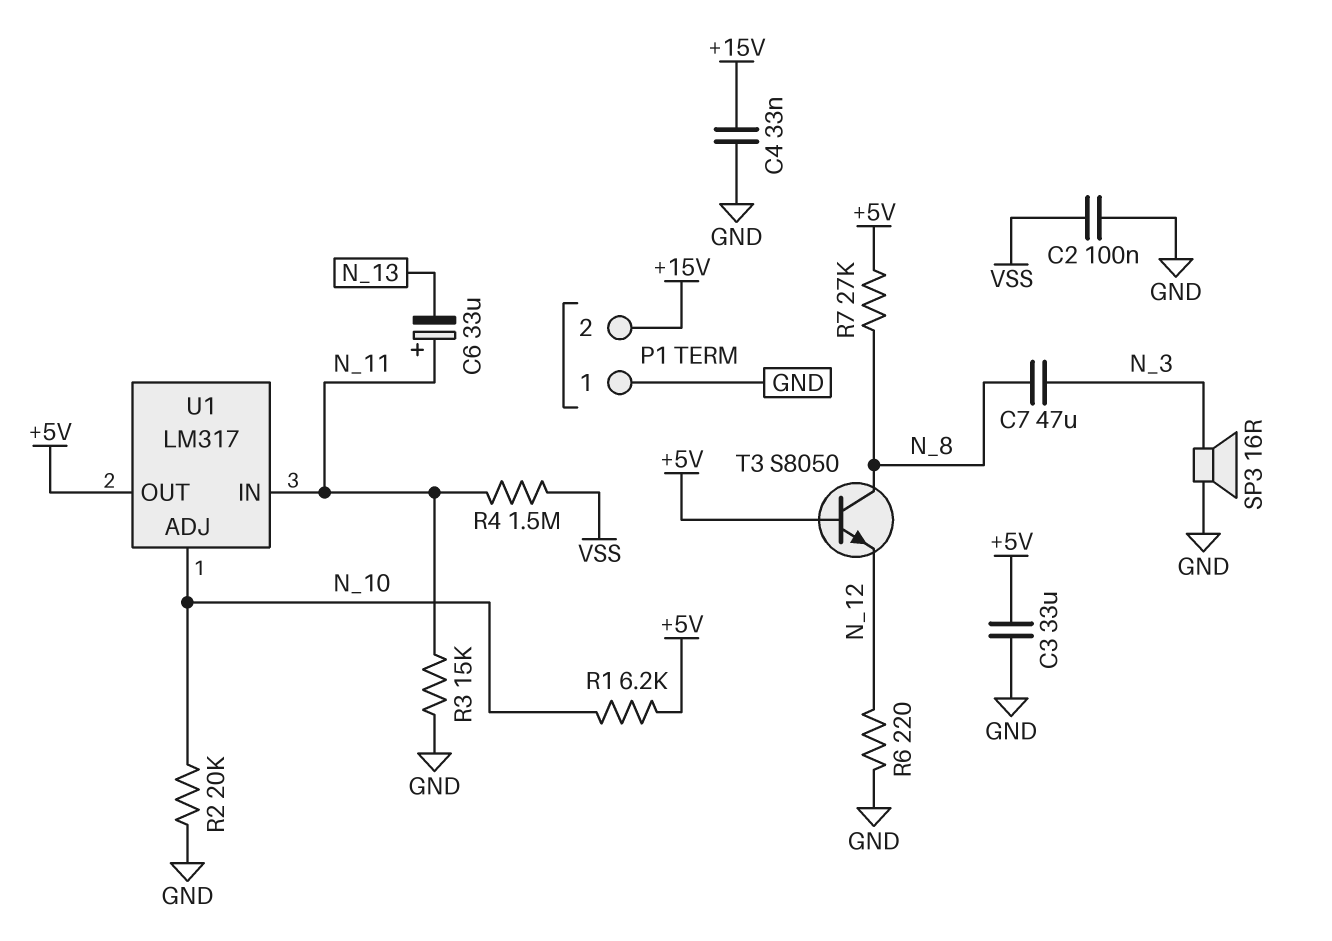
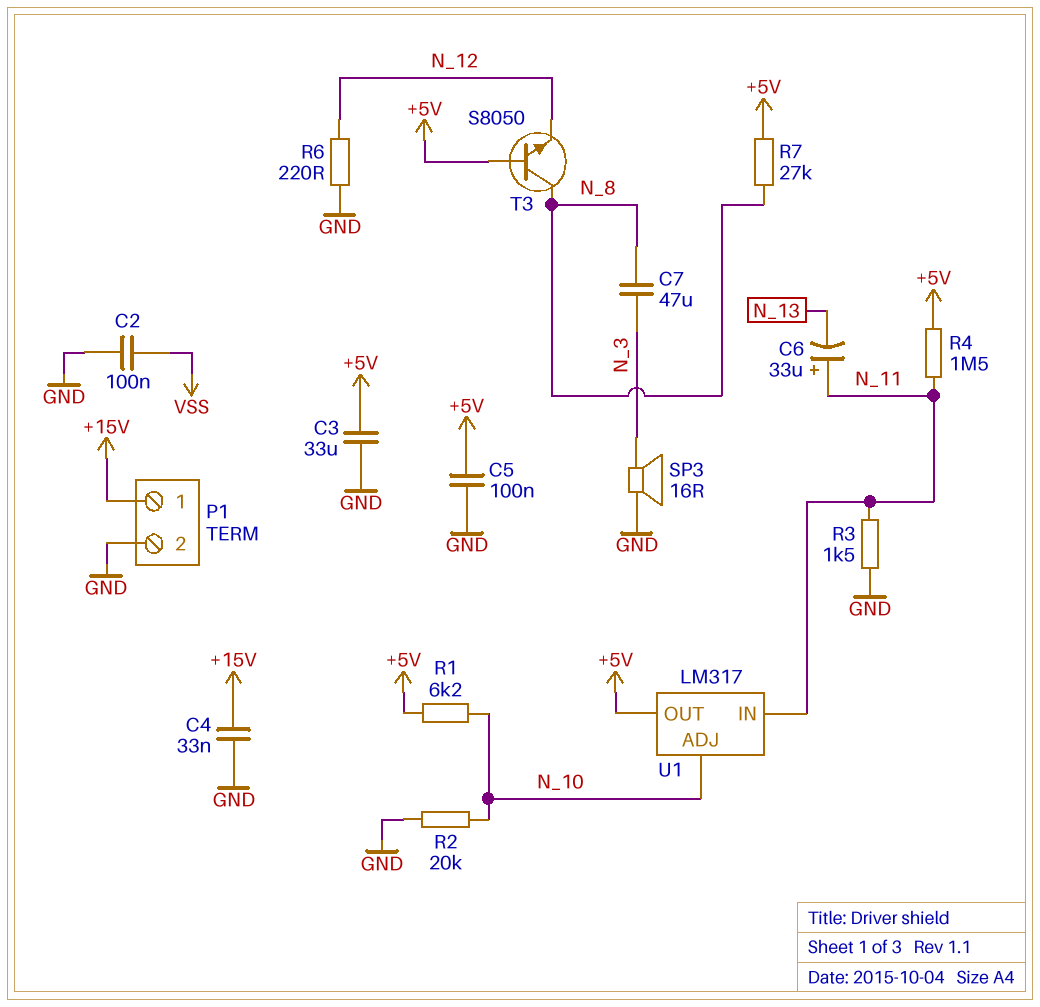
C5: none -> 100nF (+5V, GND)
P1 pin 1: GND -> +15V
P1 pin 2: +15V -> GND
R3: 15k (GND, N_11) -> 1.5k (GND, N_11)
R4: 1.5M (N_11, VSS) -> 1.5M (+5V, N_11)

